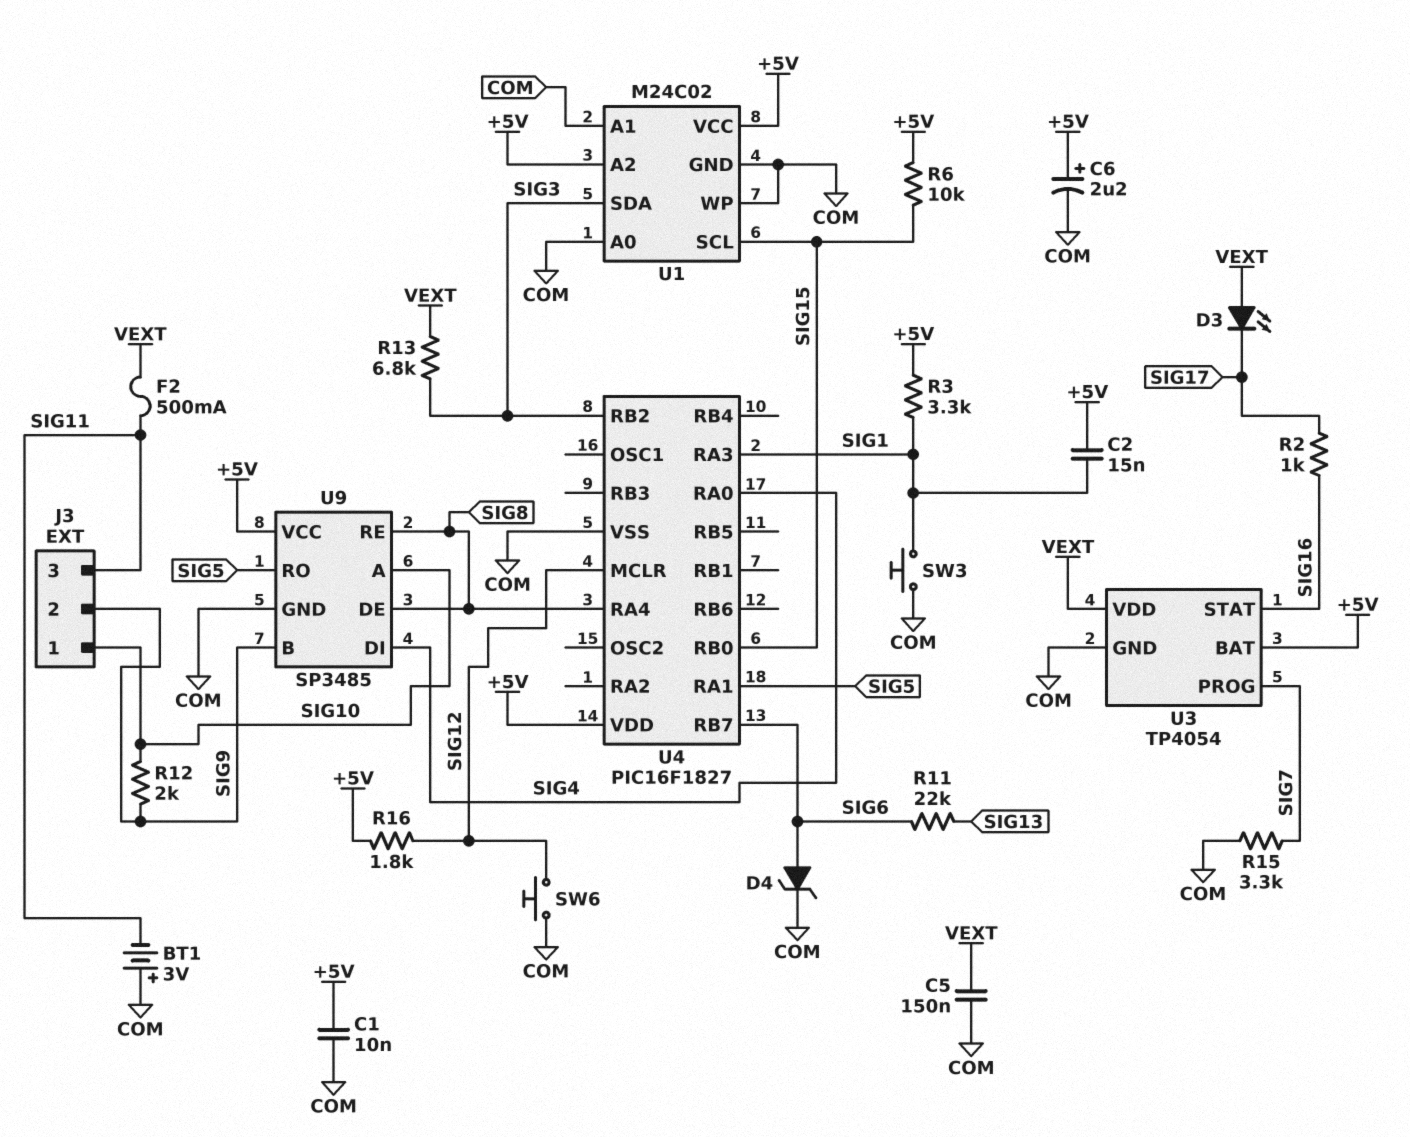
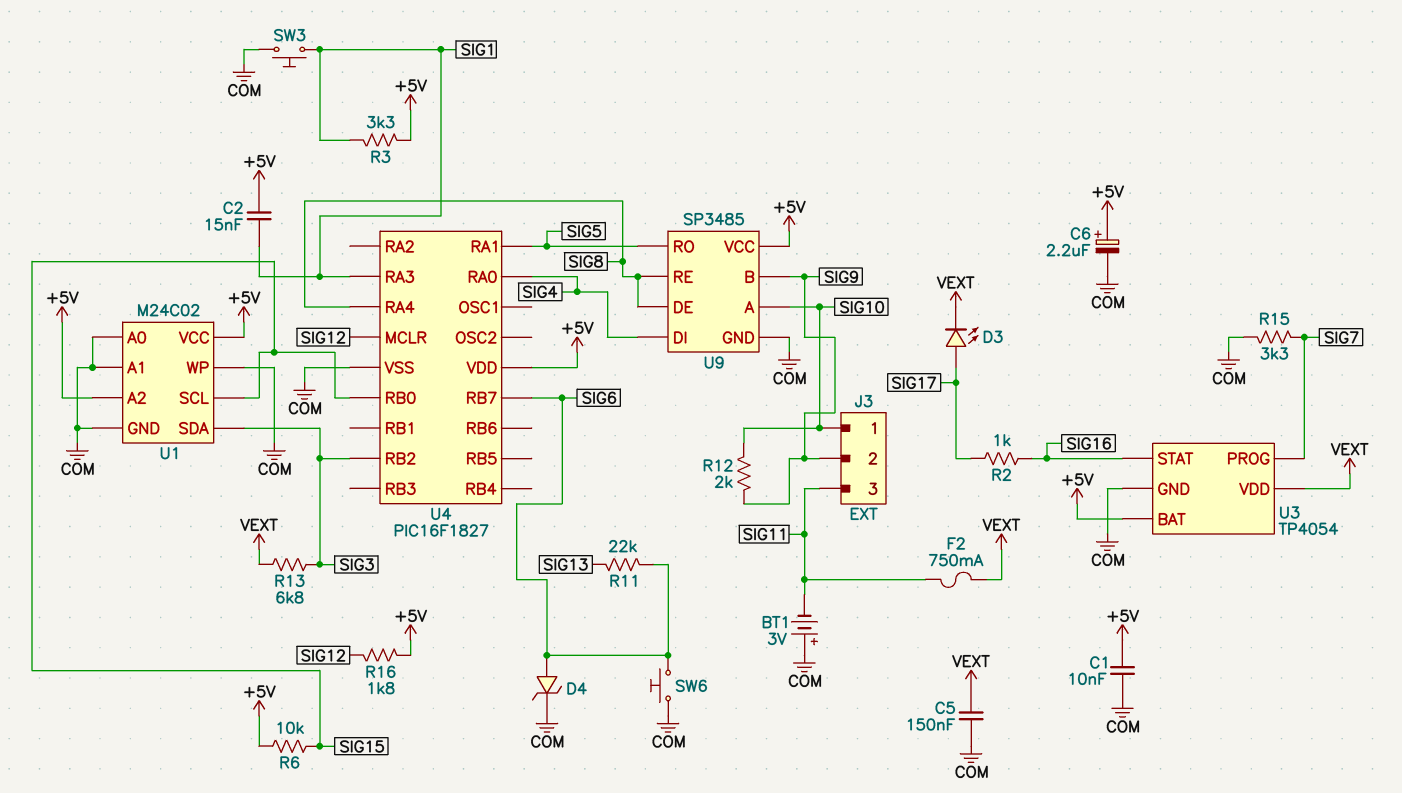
D3: LED (A VEXT, K SIG17) -> LED (A SIG17, K VEXT)
F2: 500mA (SIG11, VEXT) -> 750mA (SIG11, VEXT)
SW6: button (COM, SIG12) -> button (COM, SIG6)

